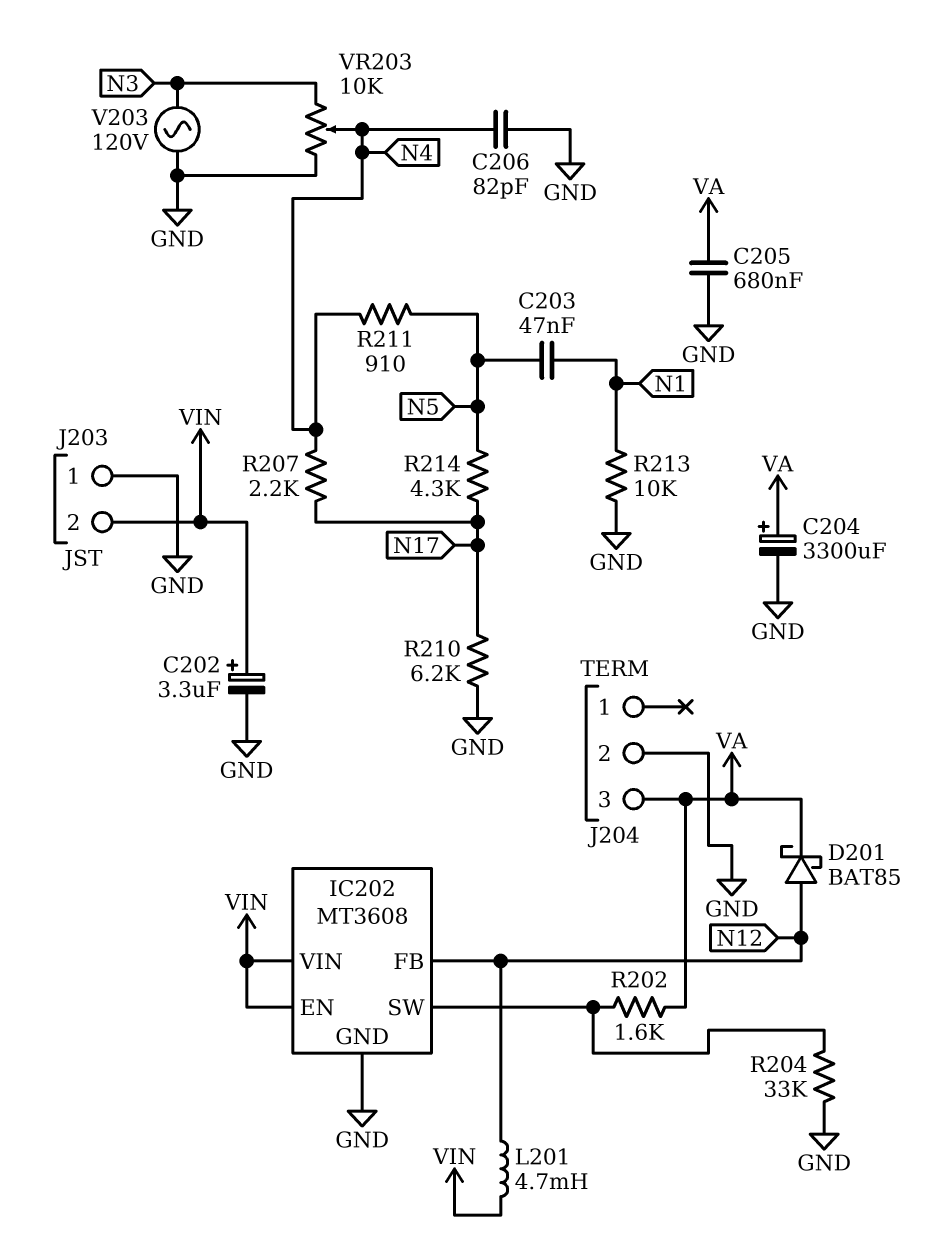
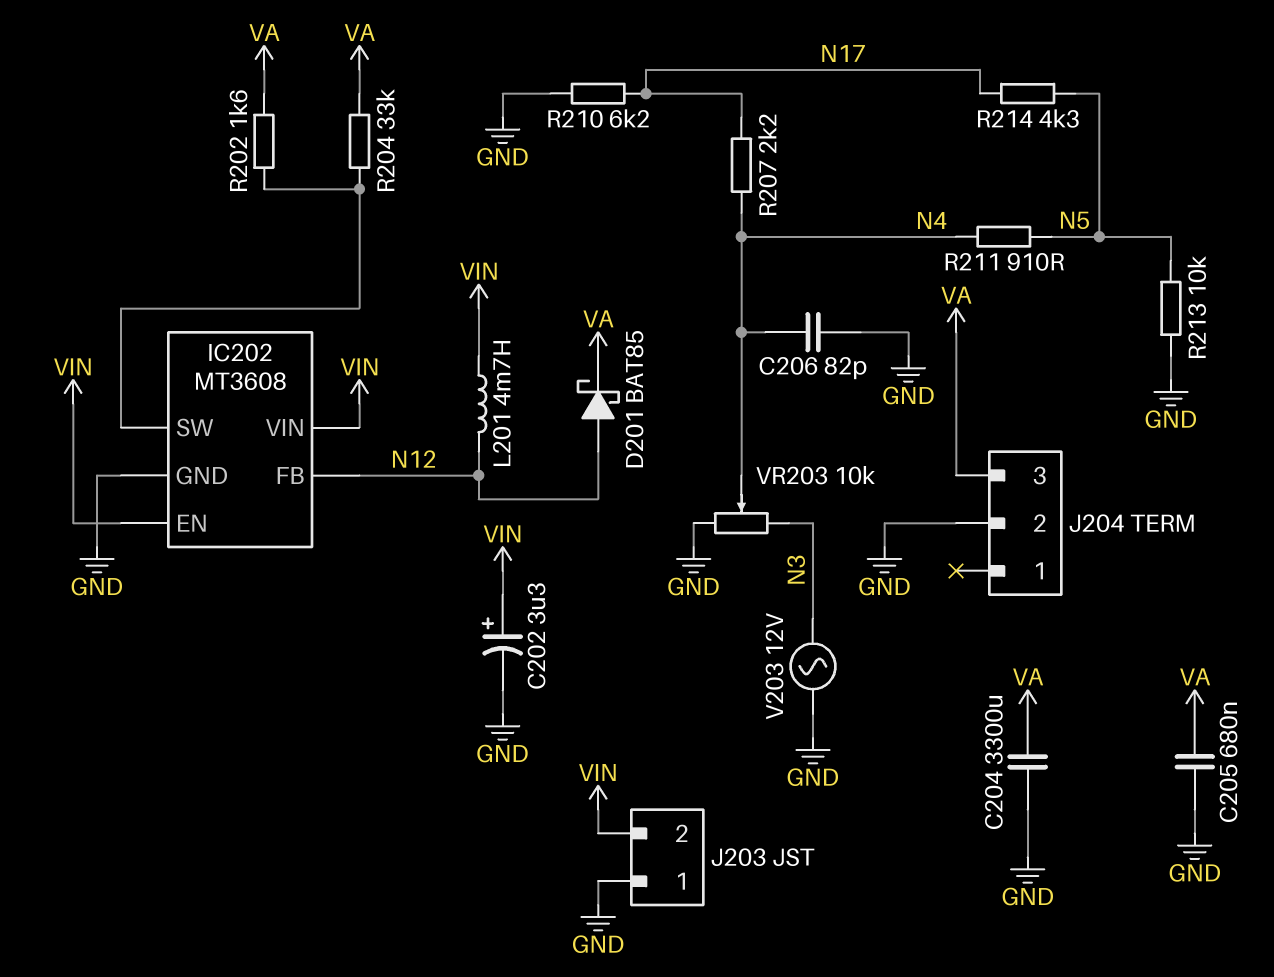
C203: 47nF (N1, N5) -> none
C204: 3300uF (plus VA, minus GND) -> 3300uF (GND, VA)
R204: 33k (GND, IC202/SW) -> 33k (IC202/SW, VA)
R213: 10k (GND, N1) -> 10k (GND, N5)
V203: AC 120V (GND, N3) -> AC 12V (GND, N3)

